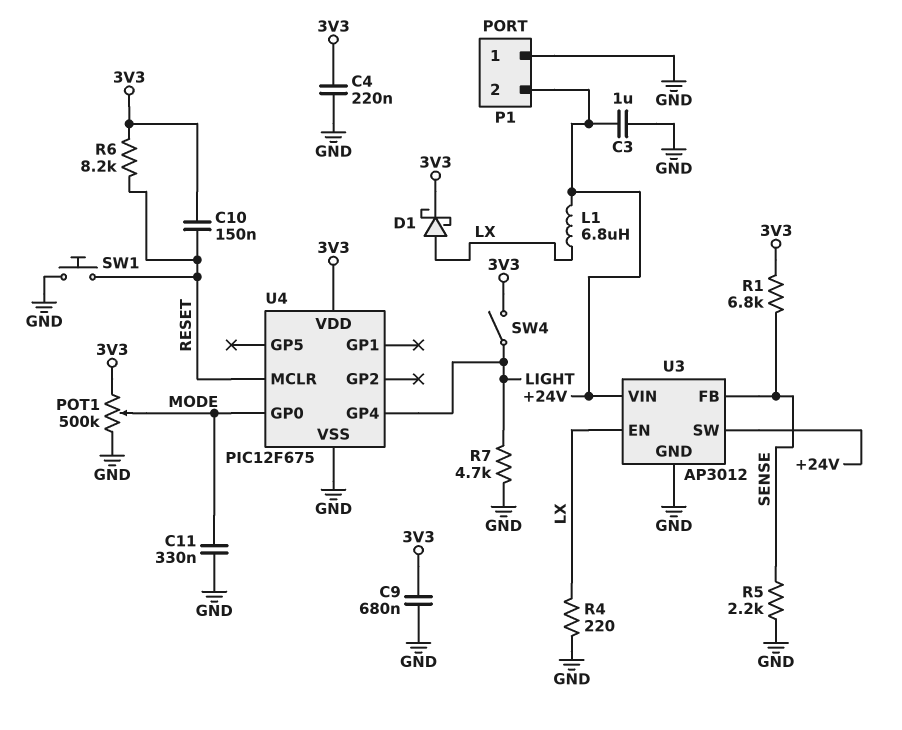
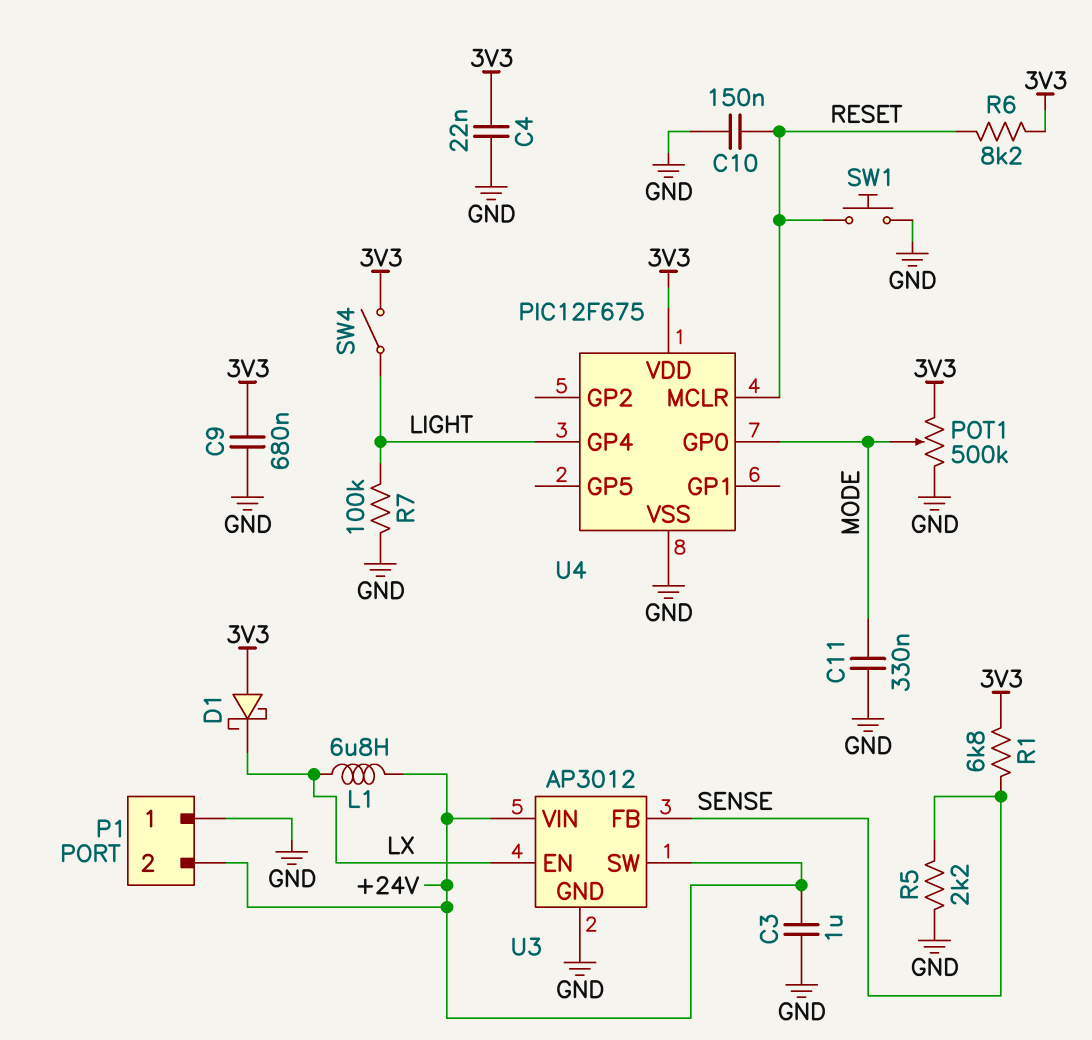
C4: 220nF (3V3, GND) -> 22nF (3V3, GND)
C10: 150nF (3V3, RESET) -> 150nF (GND, RESET)
D1: schottky (A LX, K 3V3) -> schottky (A 3V3, K LX)
R4: 220 (GND, LX) -> none
R7: 4.7k (GND, LIGHT) -> 100k (GND, LIGHT)

